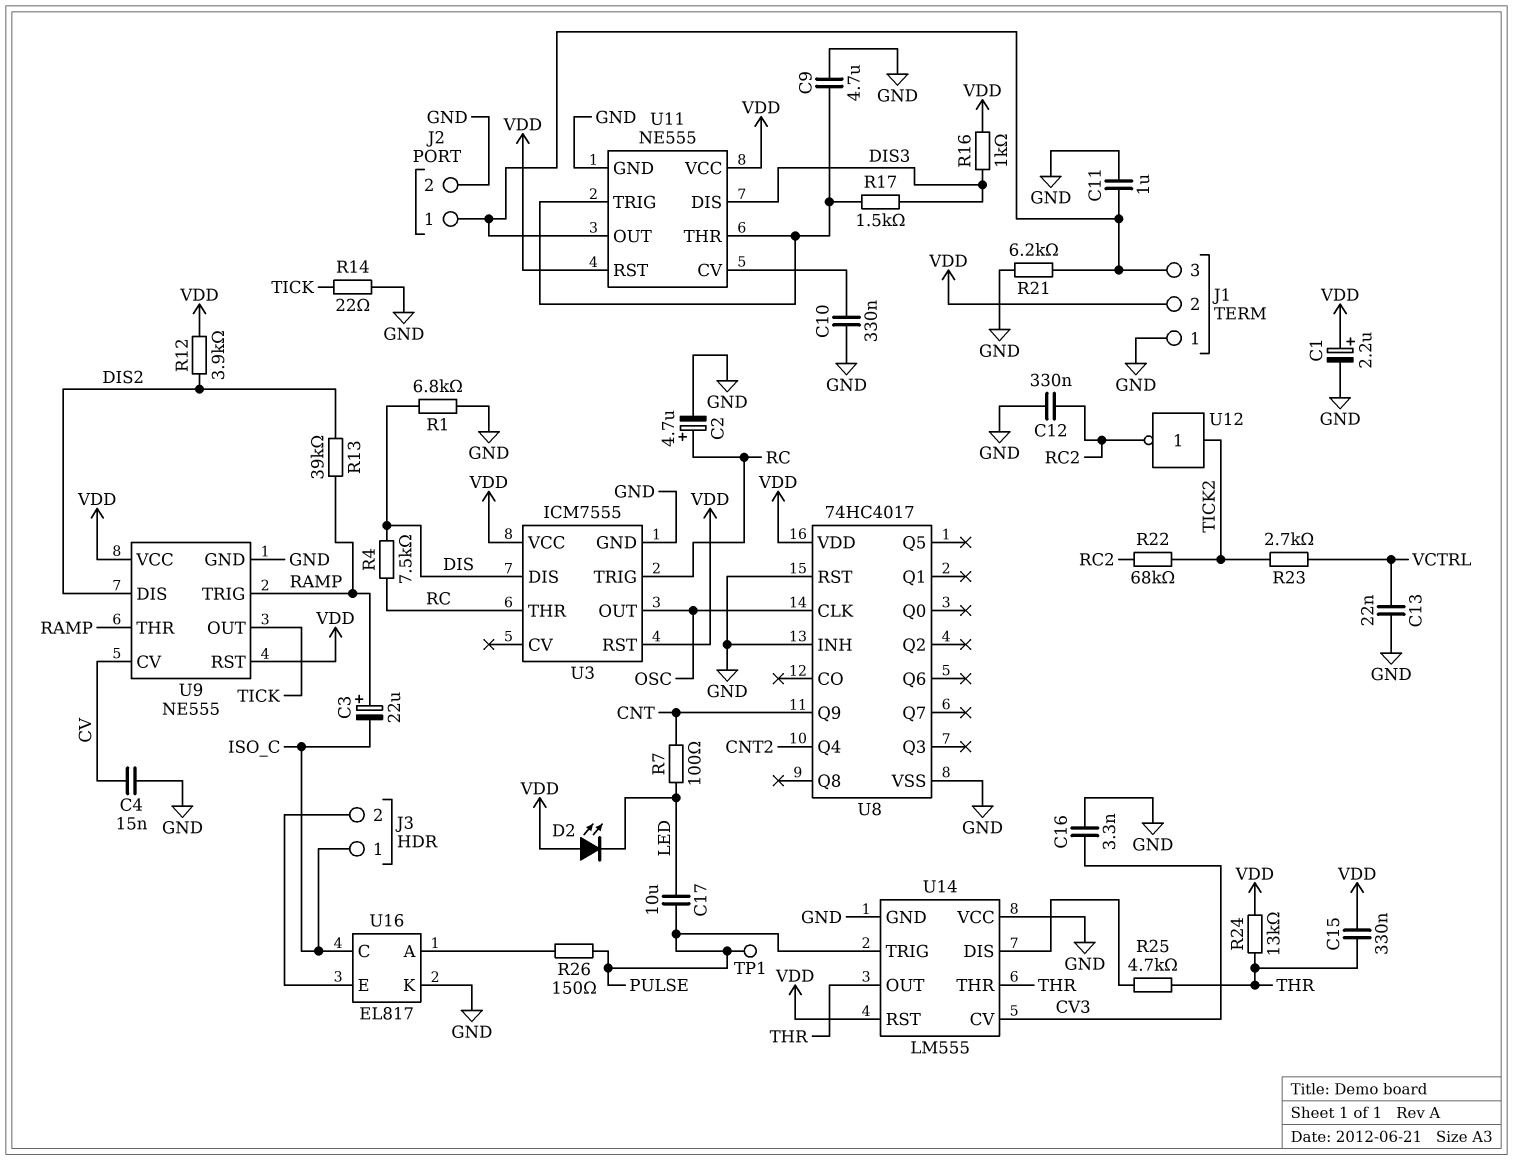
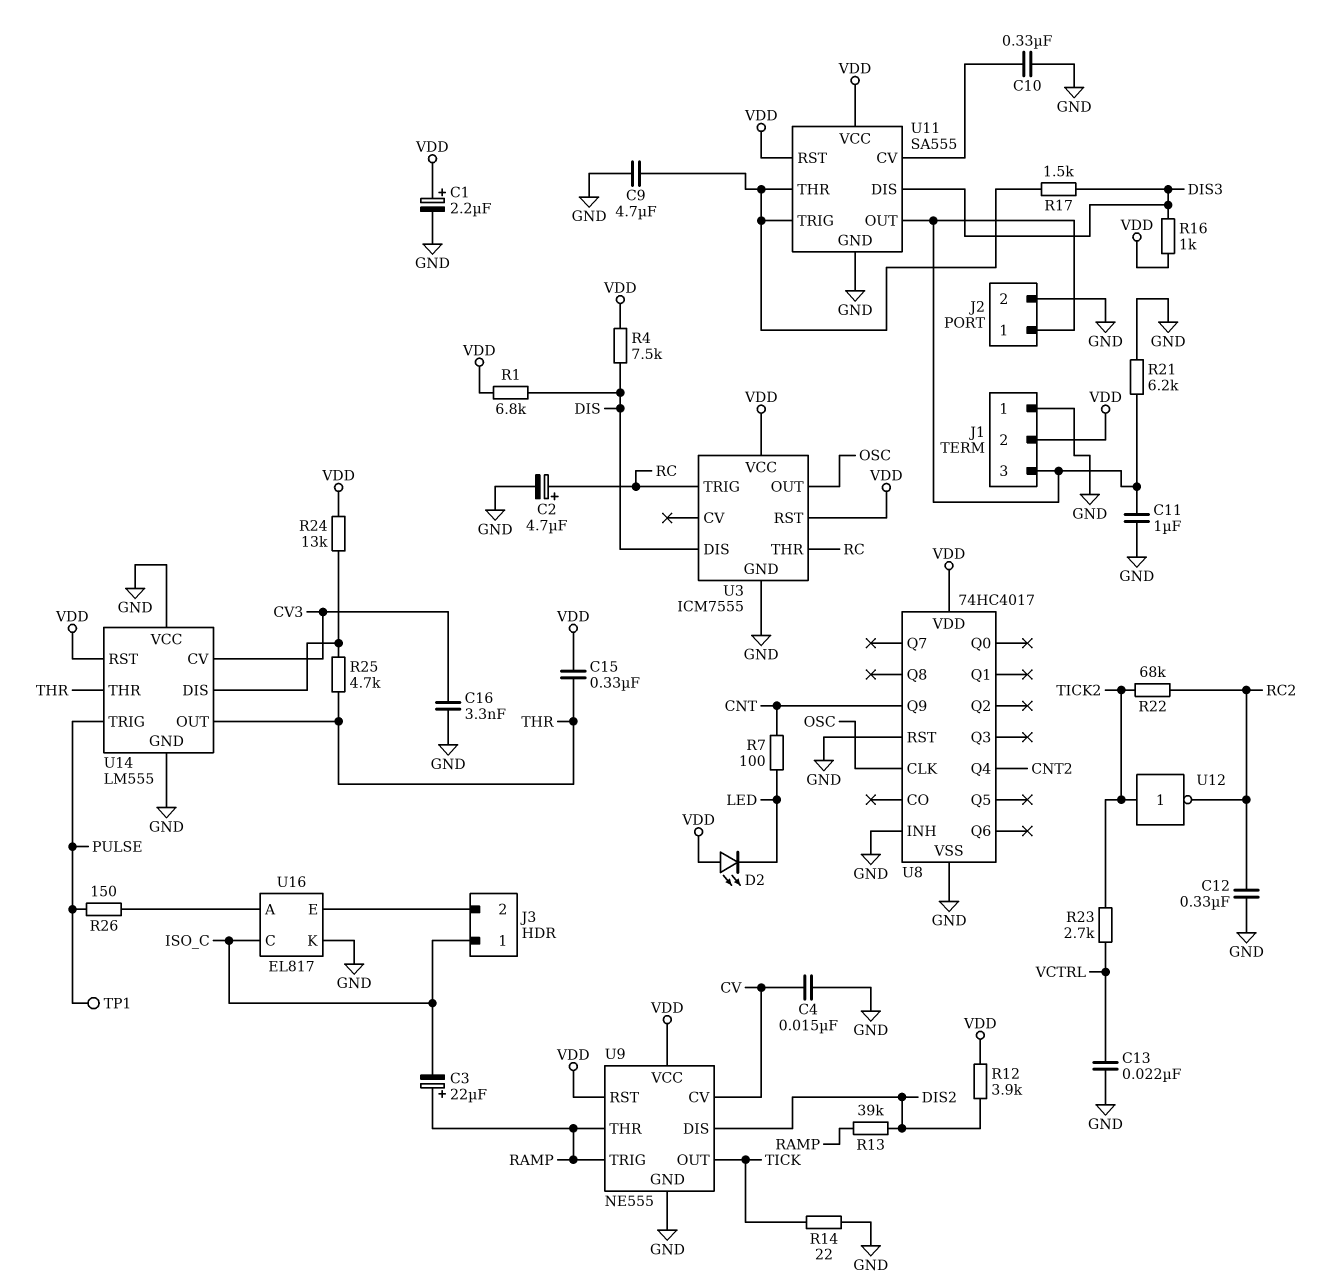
C17: 10uF (LED, PULSE) -> none
R1: 6.8k (DIS, GND) -> 6.8k (DIS, VDD)
R4: 7.5k (DIS, RC) -> 7.5k (DIS, VDD)
R24: 13k (THR, VDD) -> 13k (U14/DIS, VDD)
U11: NE555 -> SA555

